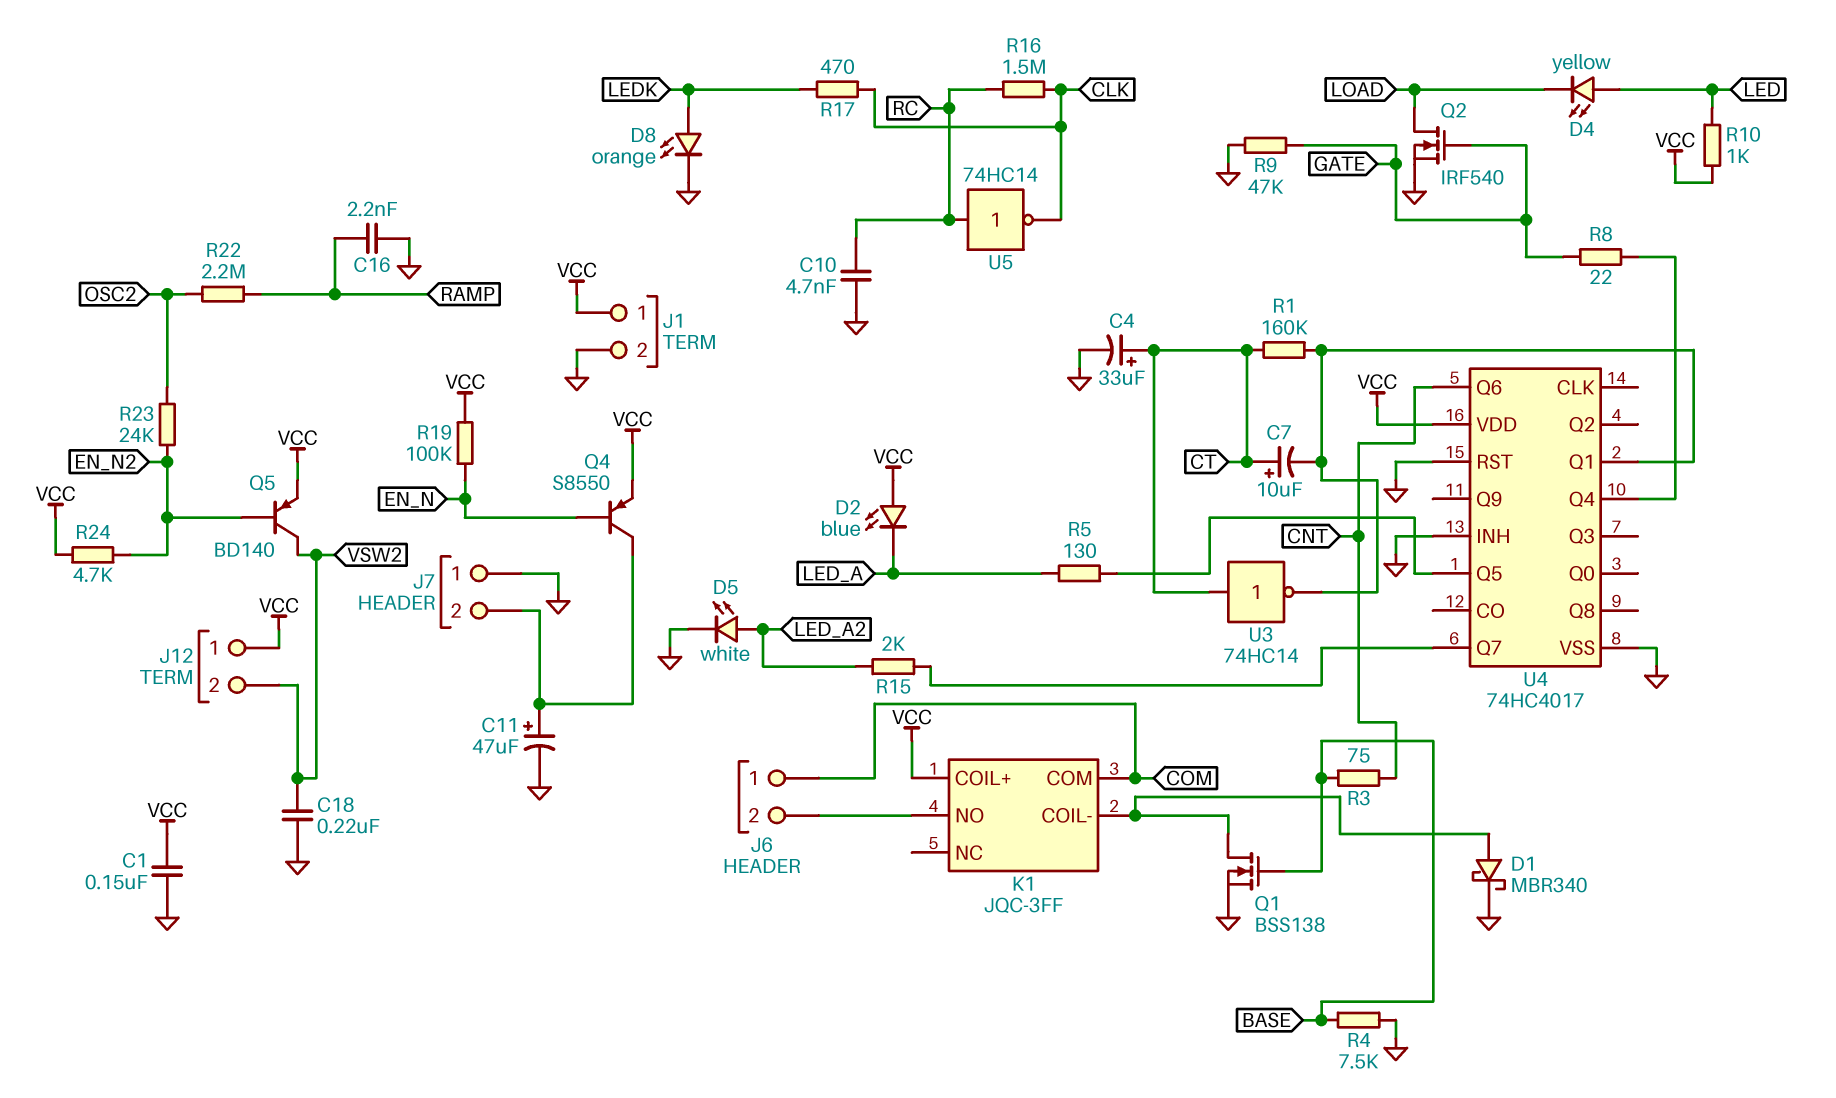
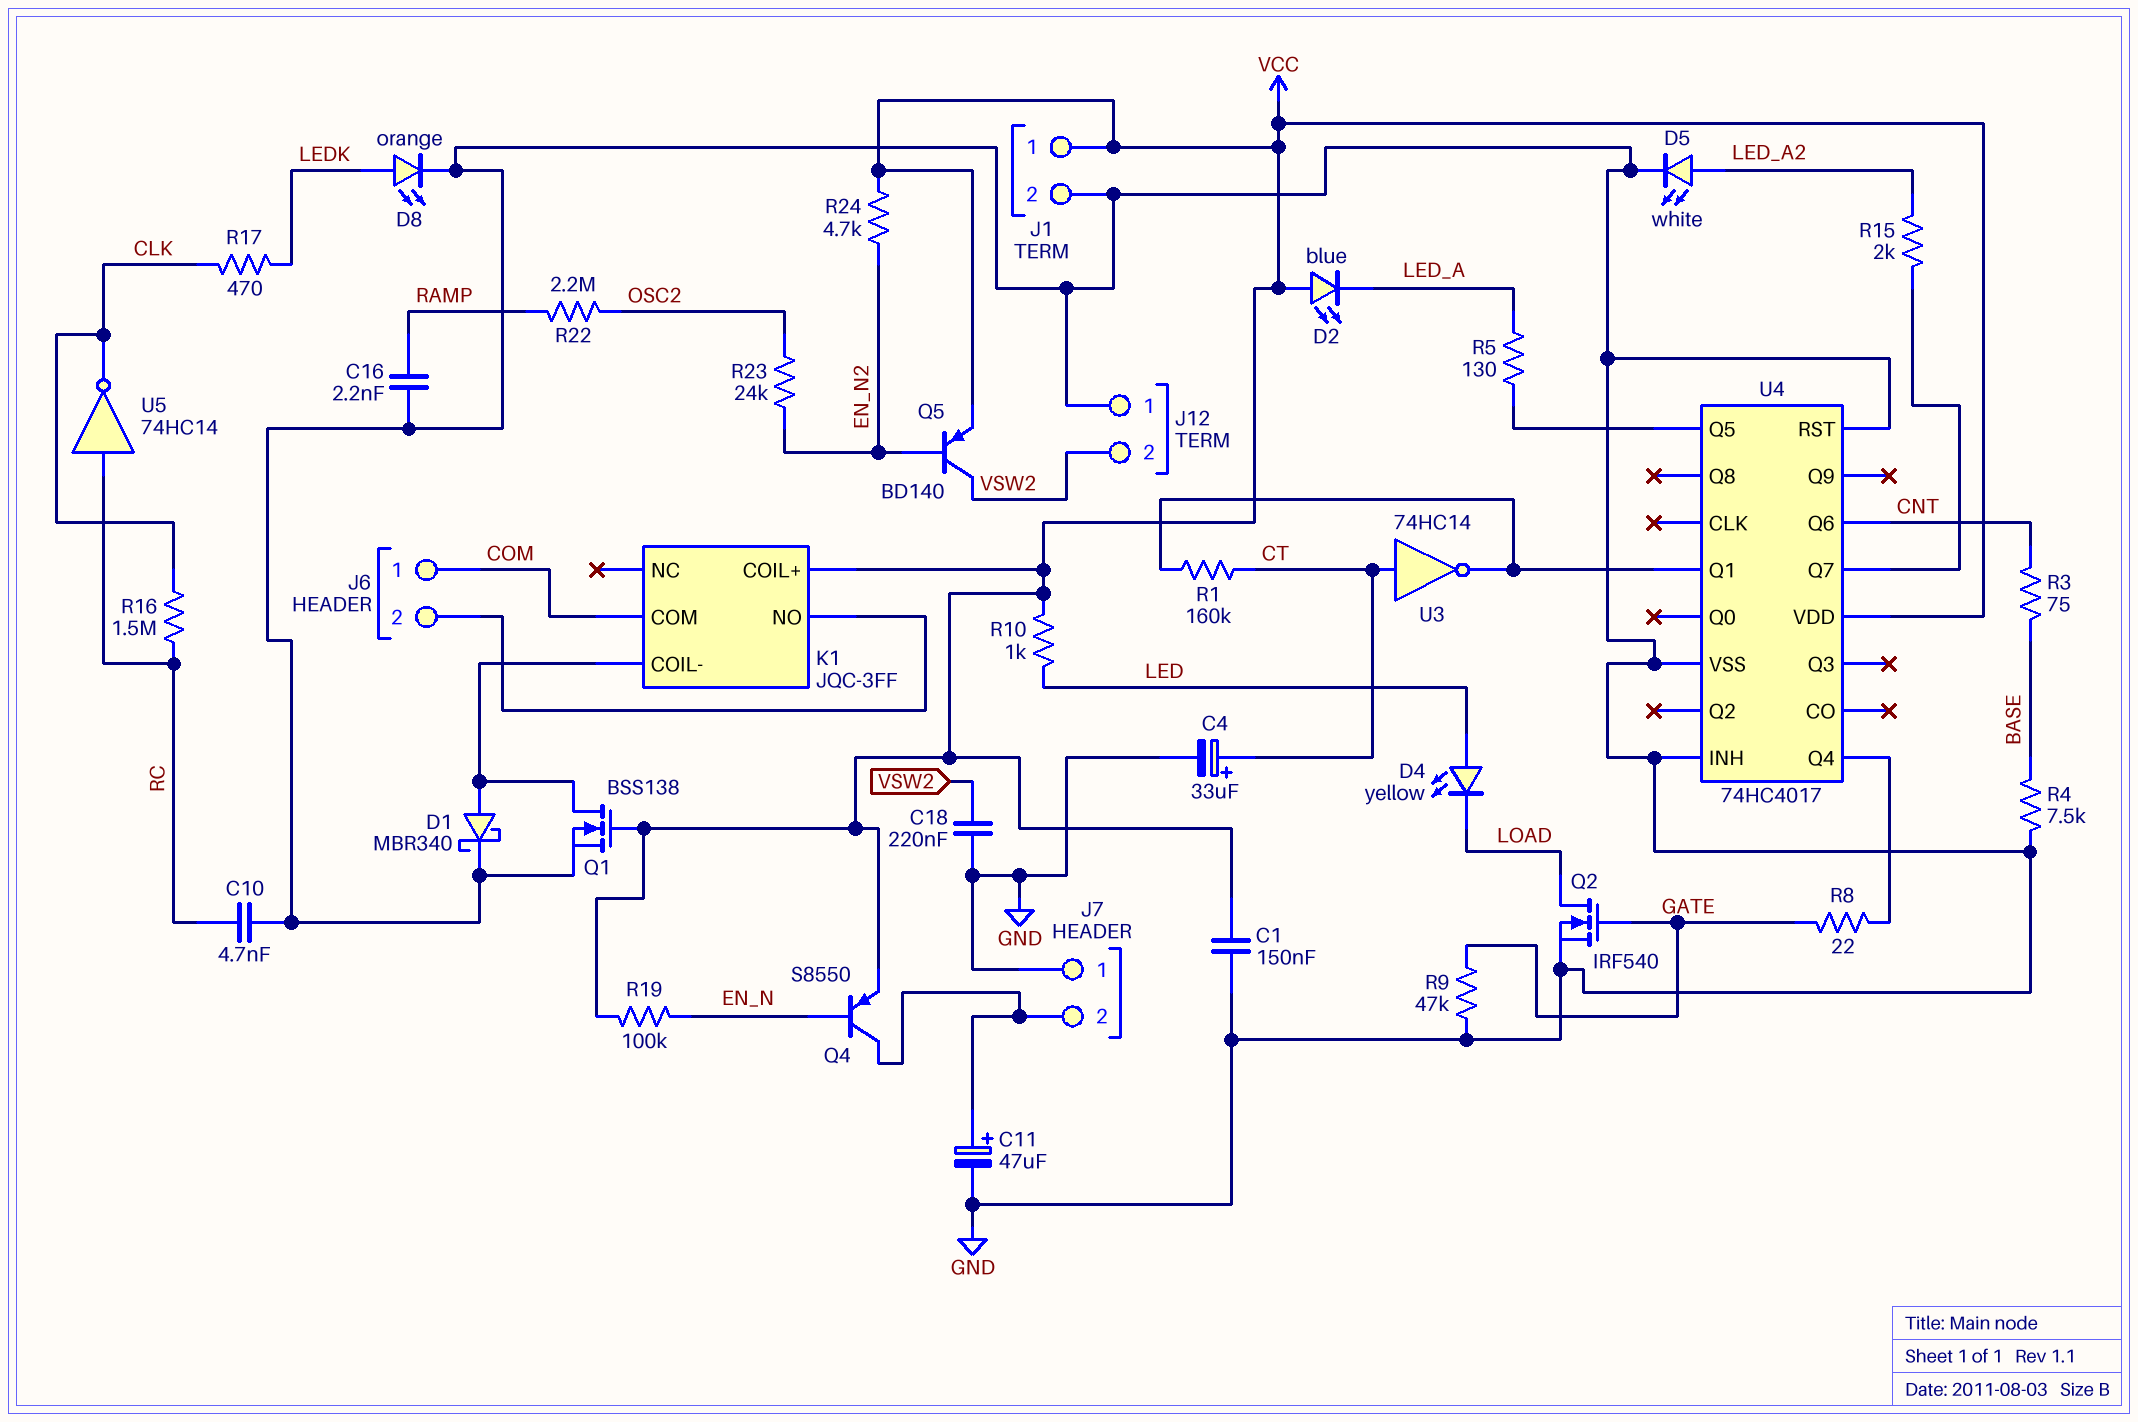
C7: 10uF (plus CT, minus U4/Q1) -> none
J12 pin 1: VCC -> GND
Q1: NMOS BSS138 (G BASE, D K1/COIL-, S GND) -> NMOS BSS138 (G VCC, D K1/COIL-, S GND)

